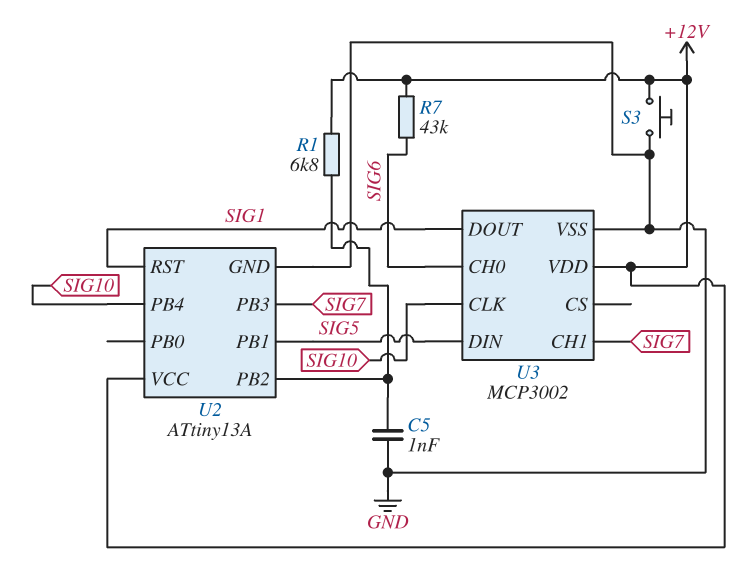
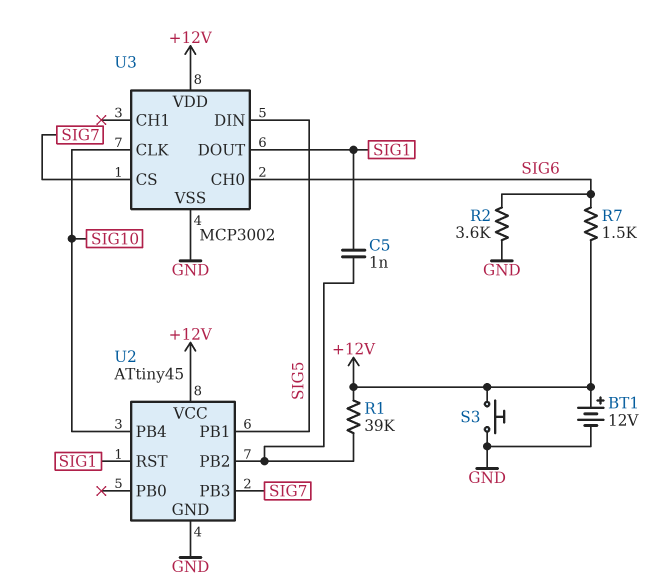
BT1: none -> 12V (plus +12V, minus GND)
C5: 1nF (GND, U2/PB2) -> 1nF (SIG1, U2/PB2)
R1: 6.8k (+12V, U2/PB2) -> 39k (+12V, U2/PB2)
R2: none -> 3.6k (GND, SIG6)
R7: 43k (+12V, SIG6) -> 1.5k (+12V, SIG6)
U2: ATtiny13A -> ATtiny45
U3 pin CH1: SIG7 -> none
U3 pin CS: none -> SIG7

